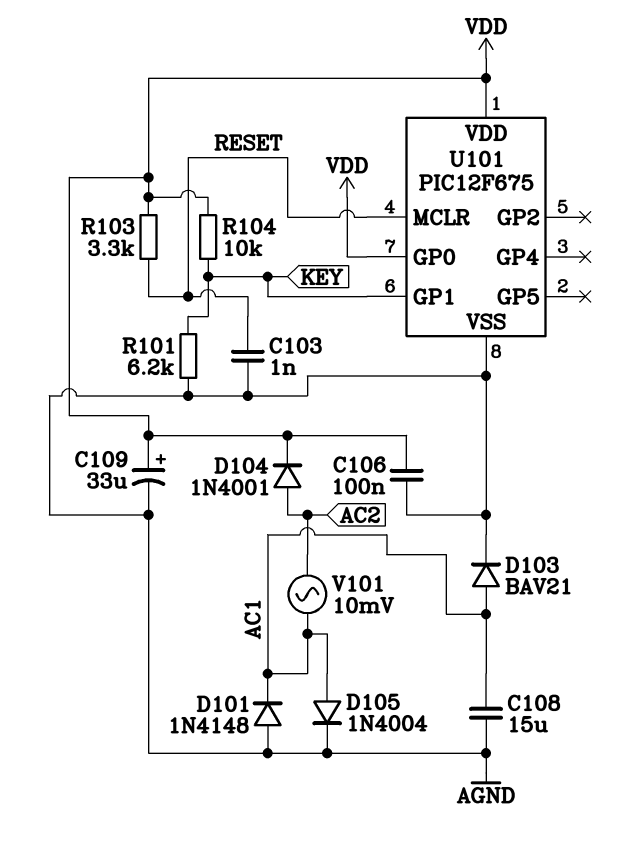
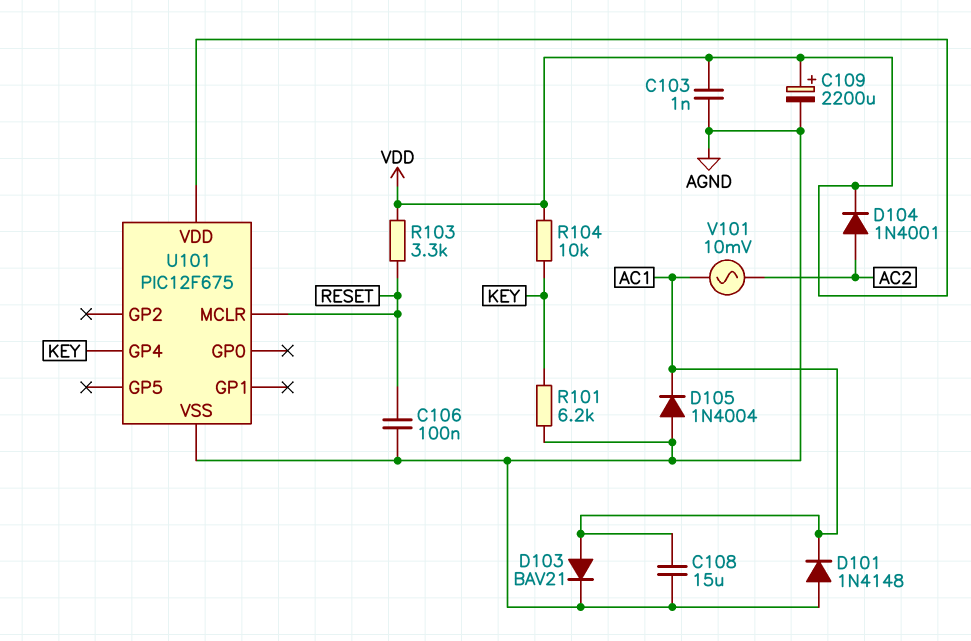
C103: 1nF (AGND, RESET) -> 1nF (AGND, VDD)
C106: 100nF (AGND, VDD) -> 100nF (AGND, RESET)
C109: 33uF (plus VDD, minus AGND) -> 2200uF (plus VDD, minus AGND)
D105: diode 1N4004 (A AC1, K AGND) -> diode 1N4004 (A AGND, K AC1)
U101 pin GP0: VDD -> none
U101 pin GP1: KEY -> none
U101 pin GP4: none -> KEY

